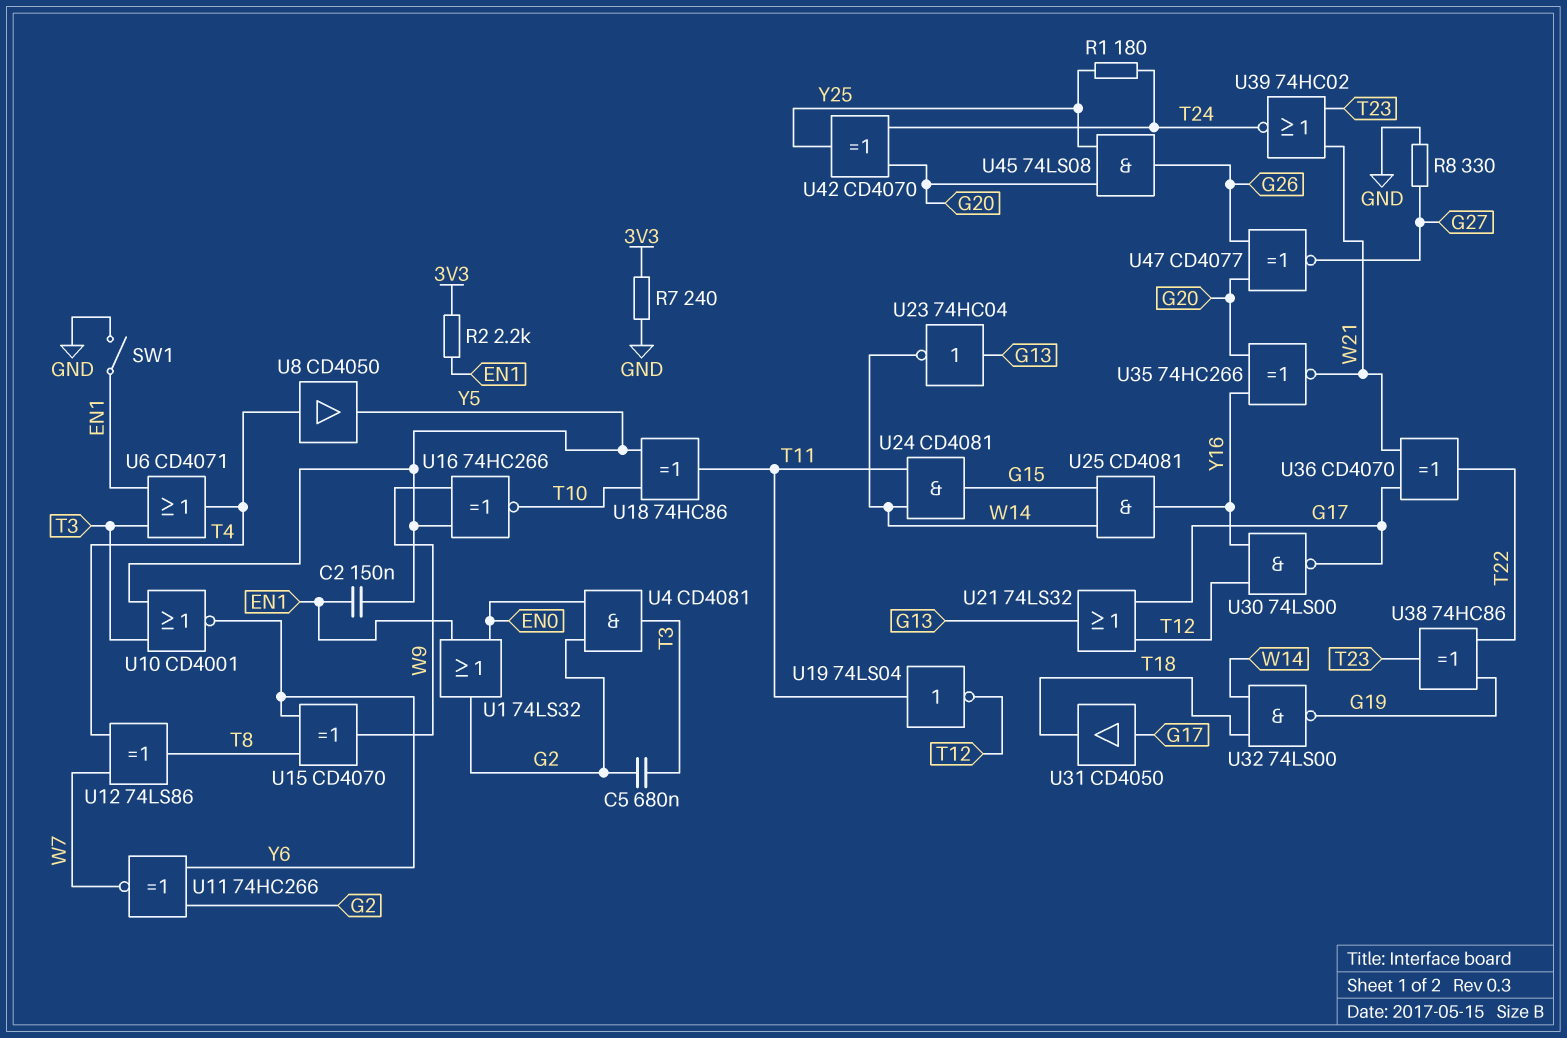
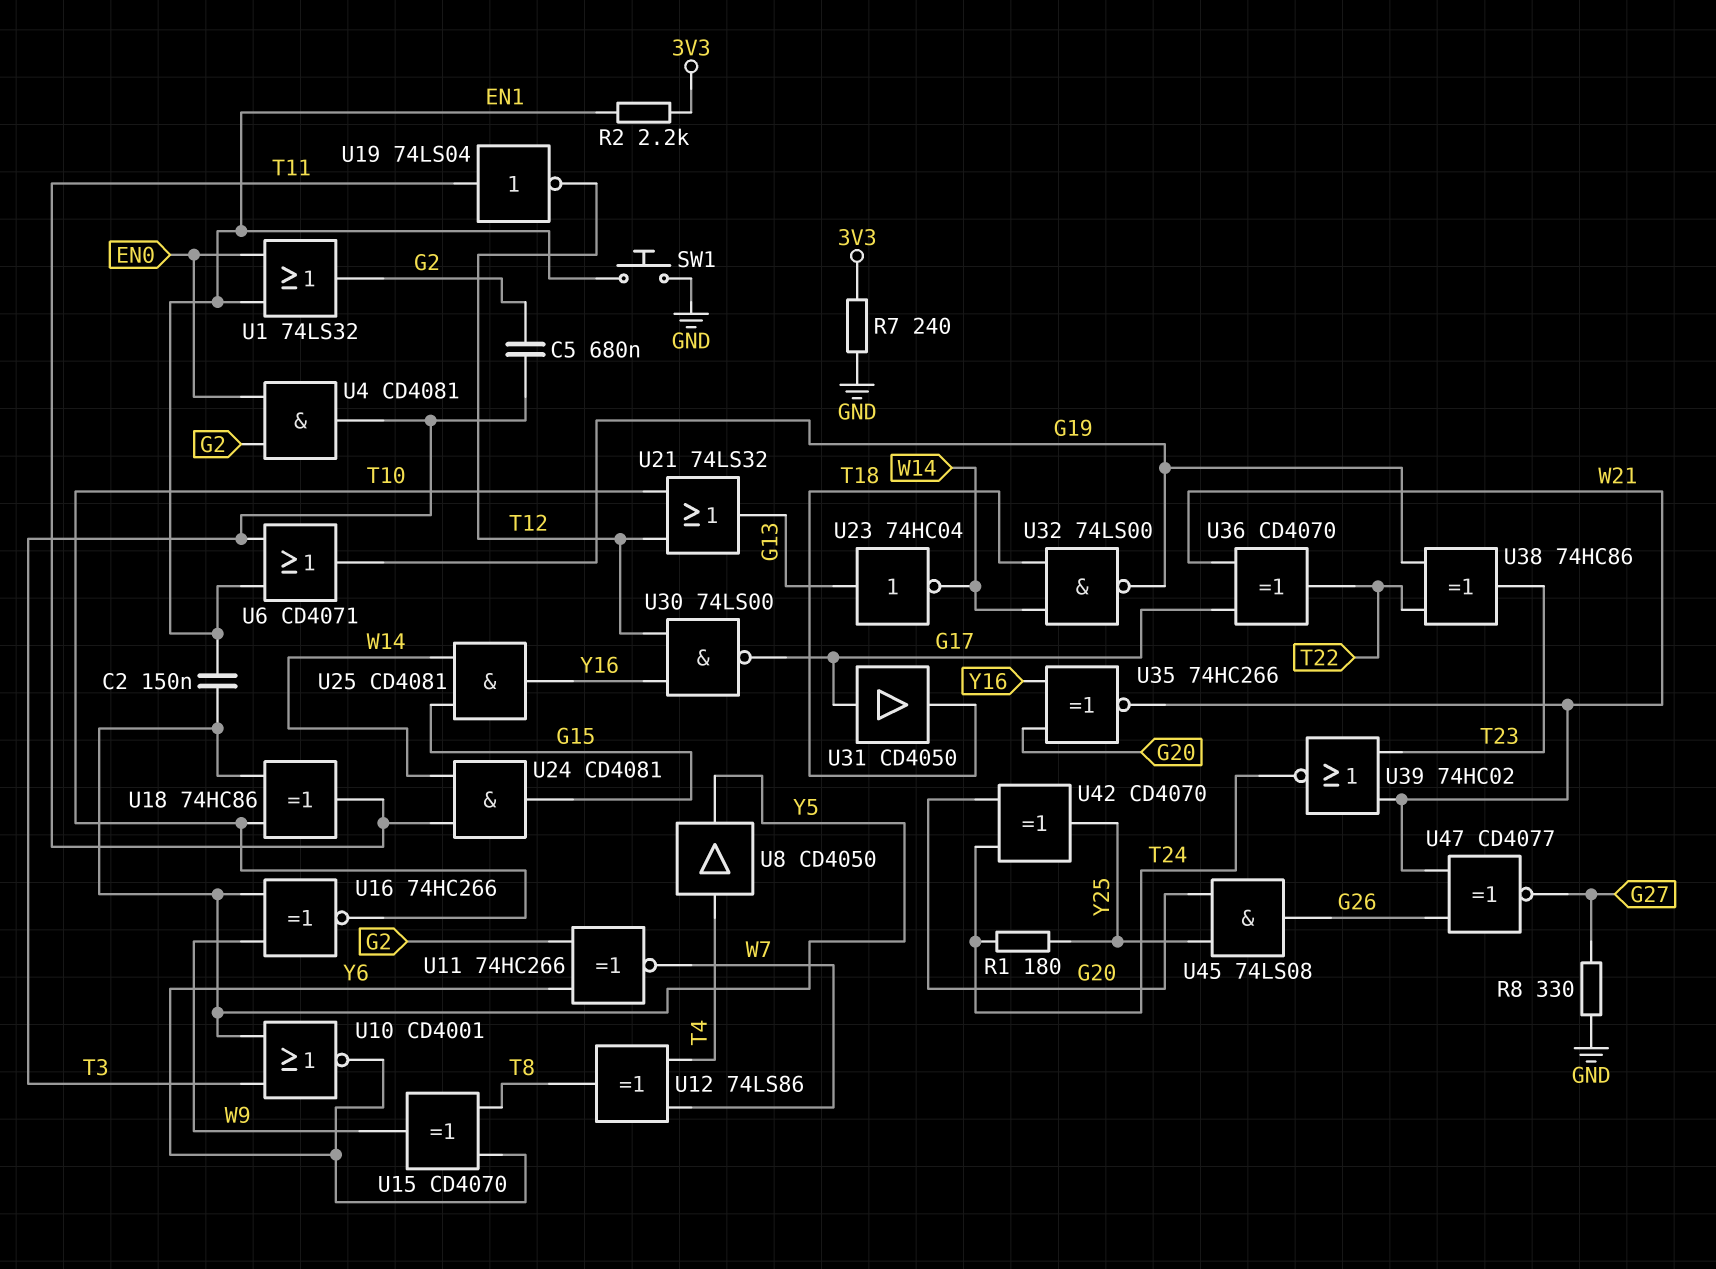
SW1: switch (EN1, GND) -> button (EN1, GND)
U6: OR CD4071 (in EN1, in T3, out T4) -> OR CD4071 (in EN1, in T3, out G19)
U21: OR 74LS32 (in G17, in T12, out G13) -> OR 74LS32 (in T10, in T12, out G13)
U47: XNOR CD4077 (in G20, in G26, out G27) -> XNOR CD4077 (in G26, in W21, out G27)

